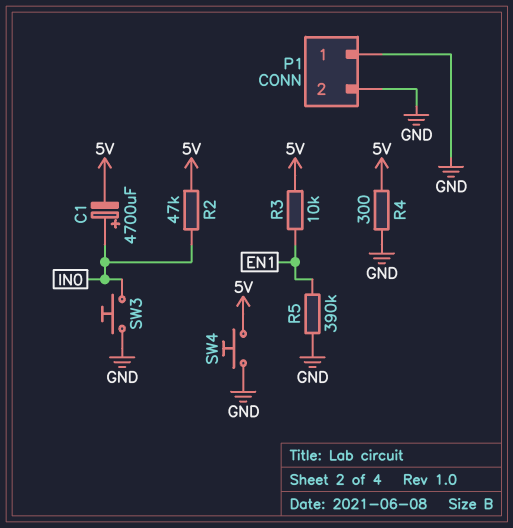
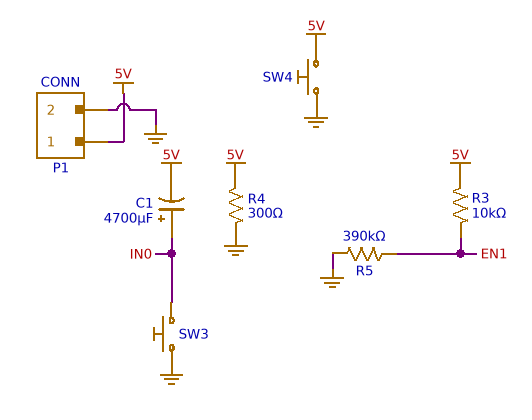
P1 pin 1: GND -> 5V
R2: 47k (5V, IN0) -> none

